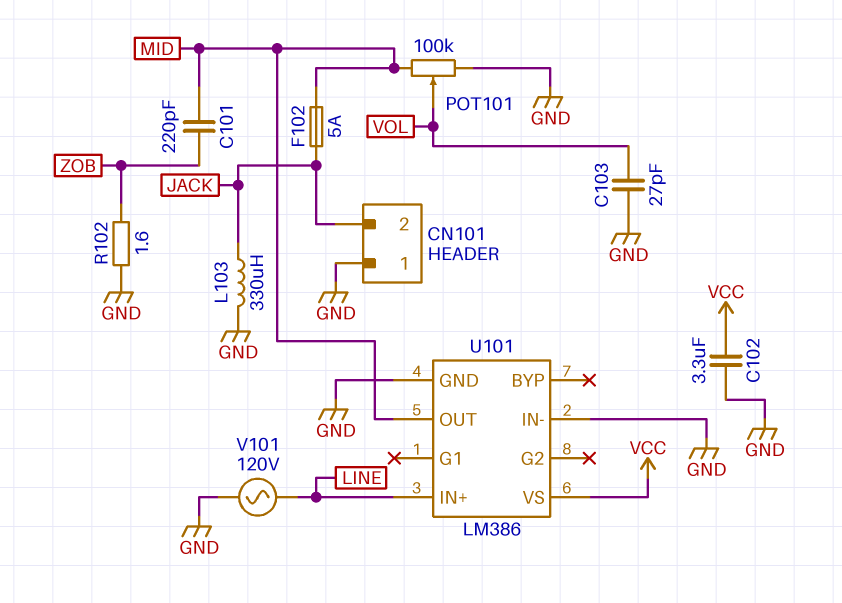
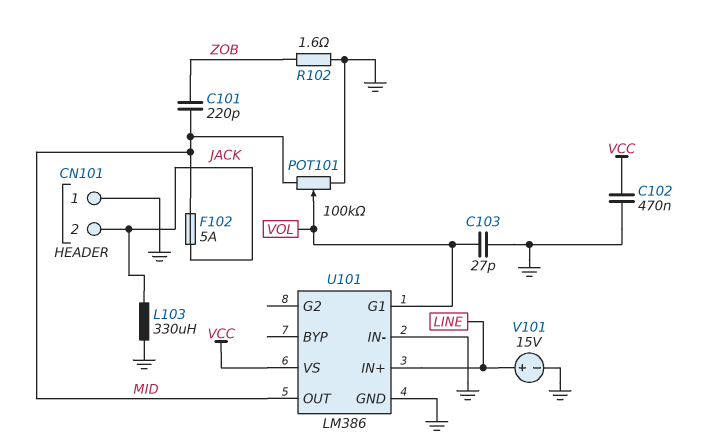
C102: 3.3uF (GND, VCC) -> 470nF (GND, VCC)
U101 pin G1: none -> VOL
V101: AC 120V (GND, LINE) -> 15V (plus LINE, minus GND)

